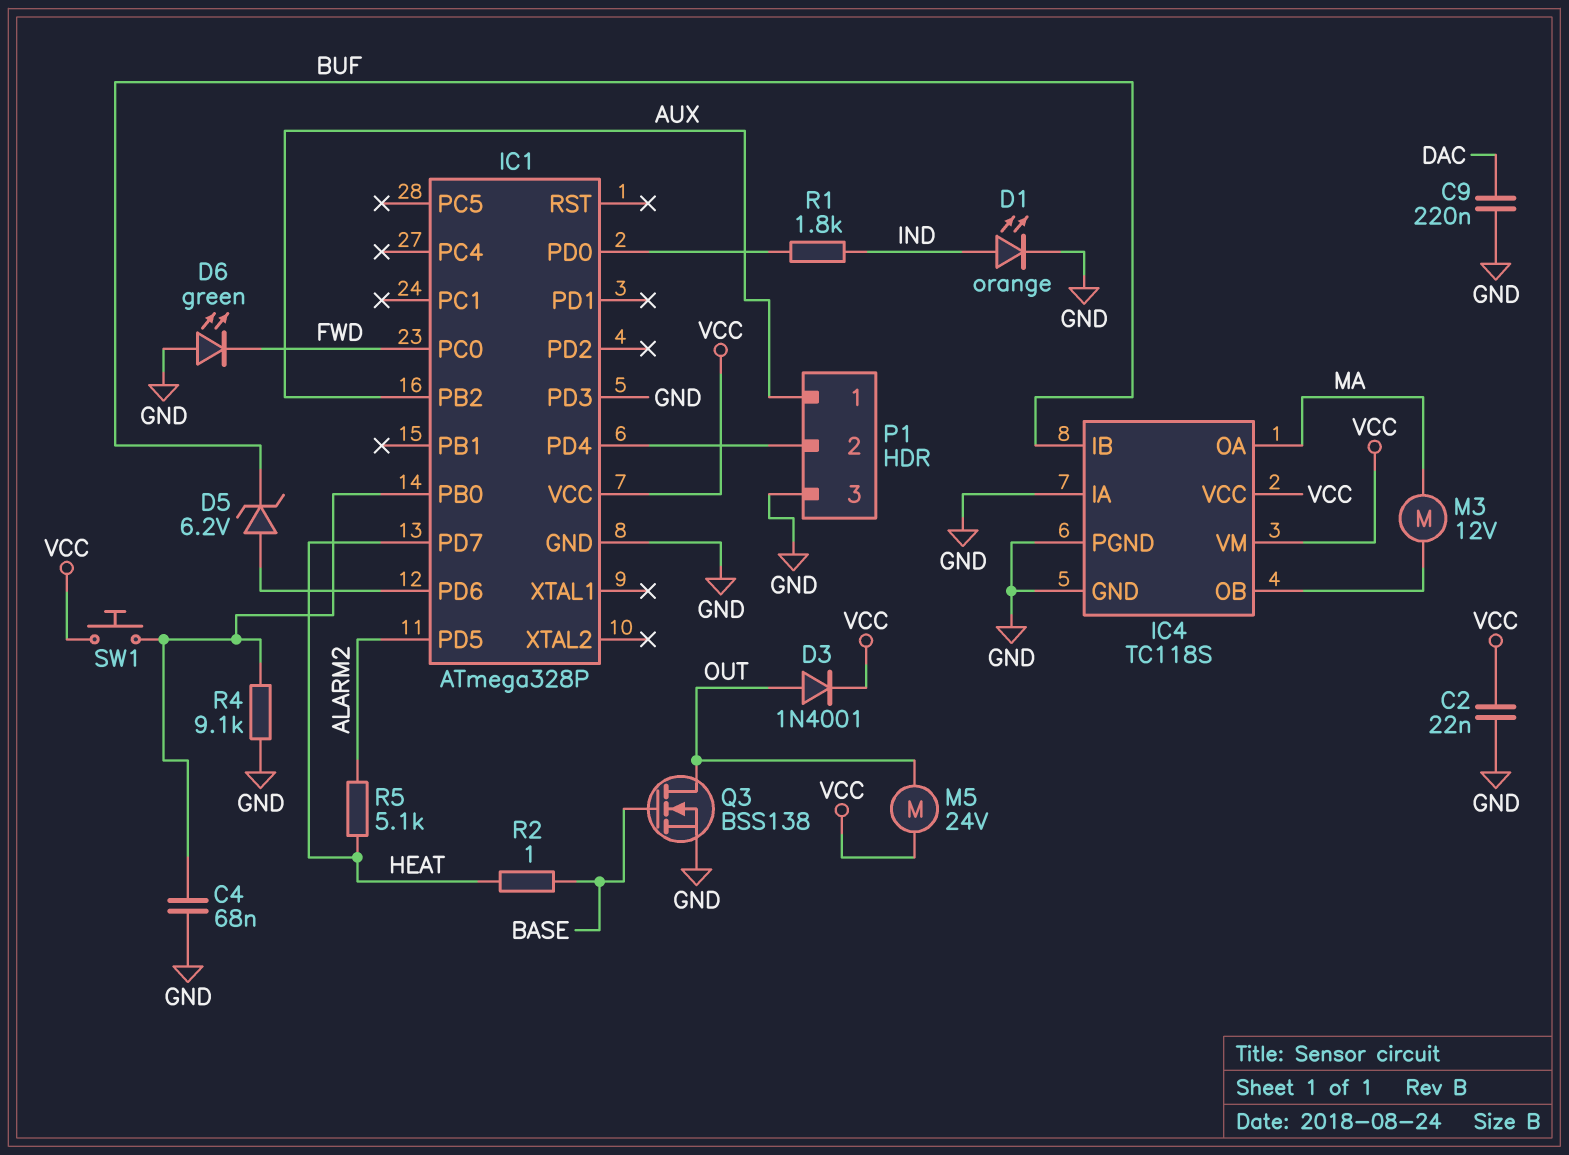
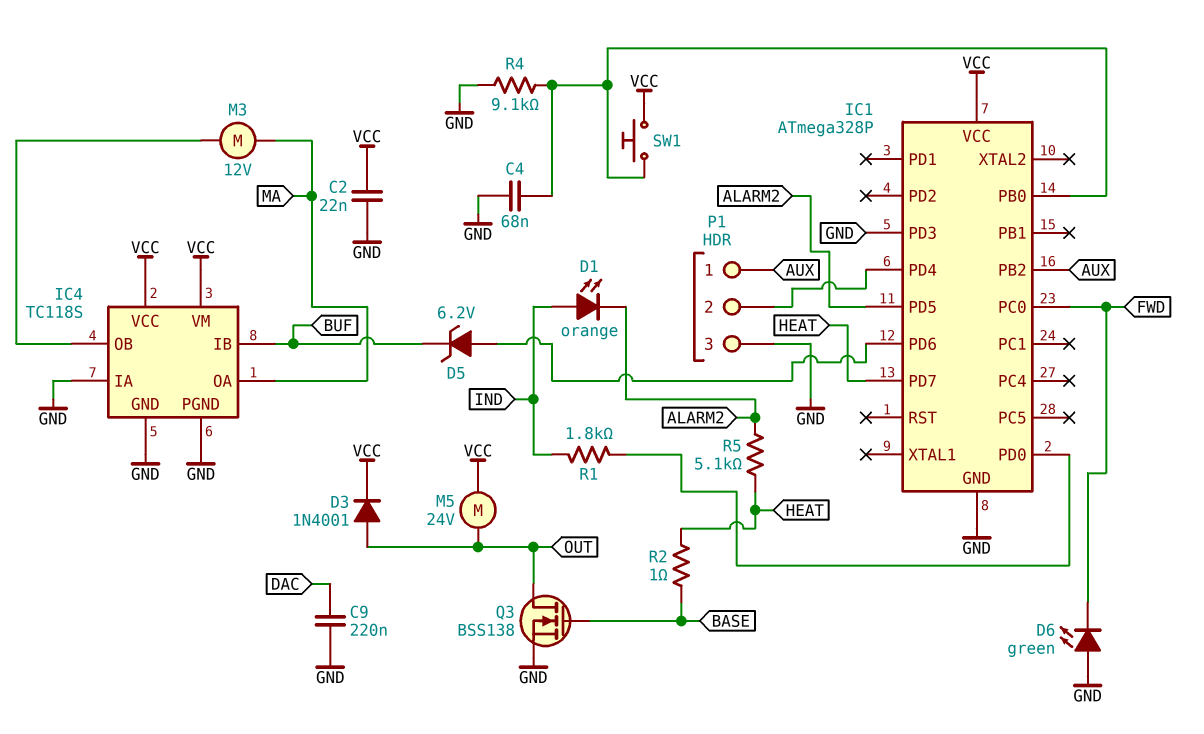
D1: LED orange (A IND, K GND) -> LED orange (A IND, K ALARM2)

